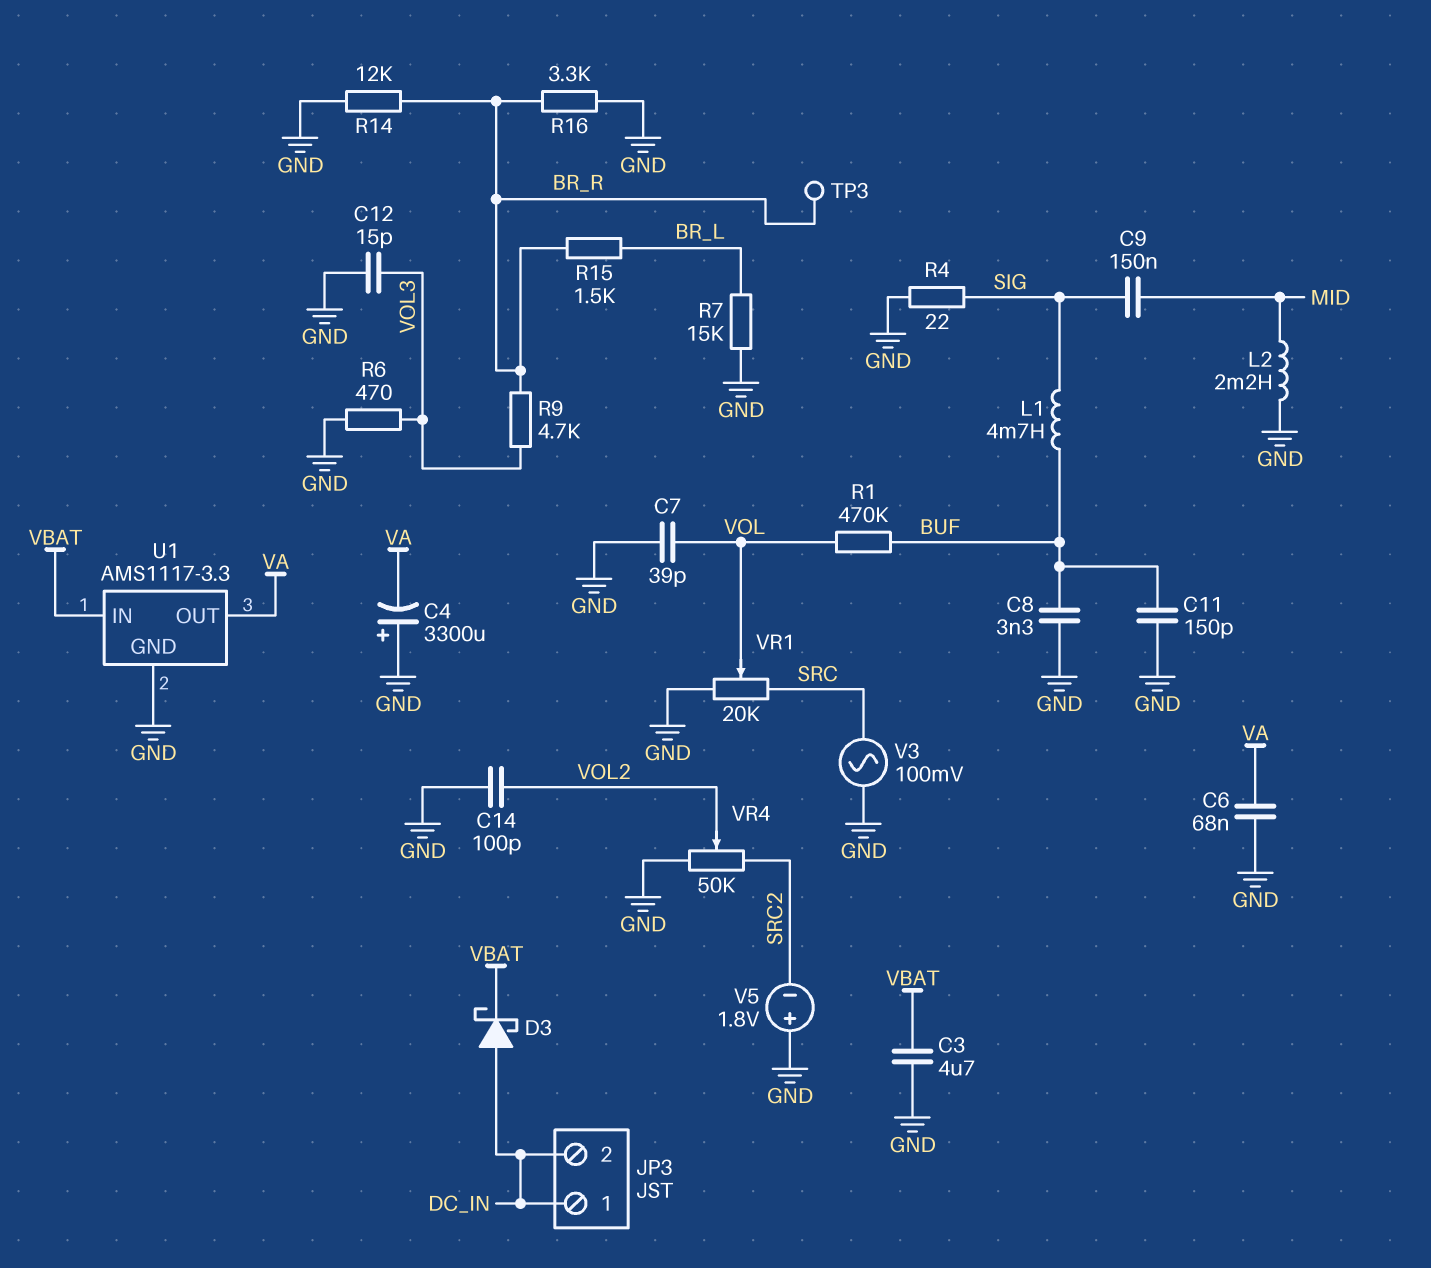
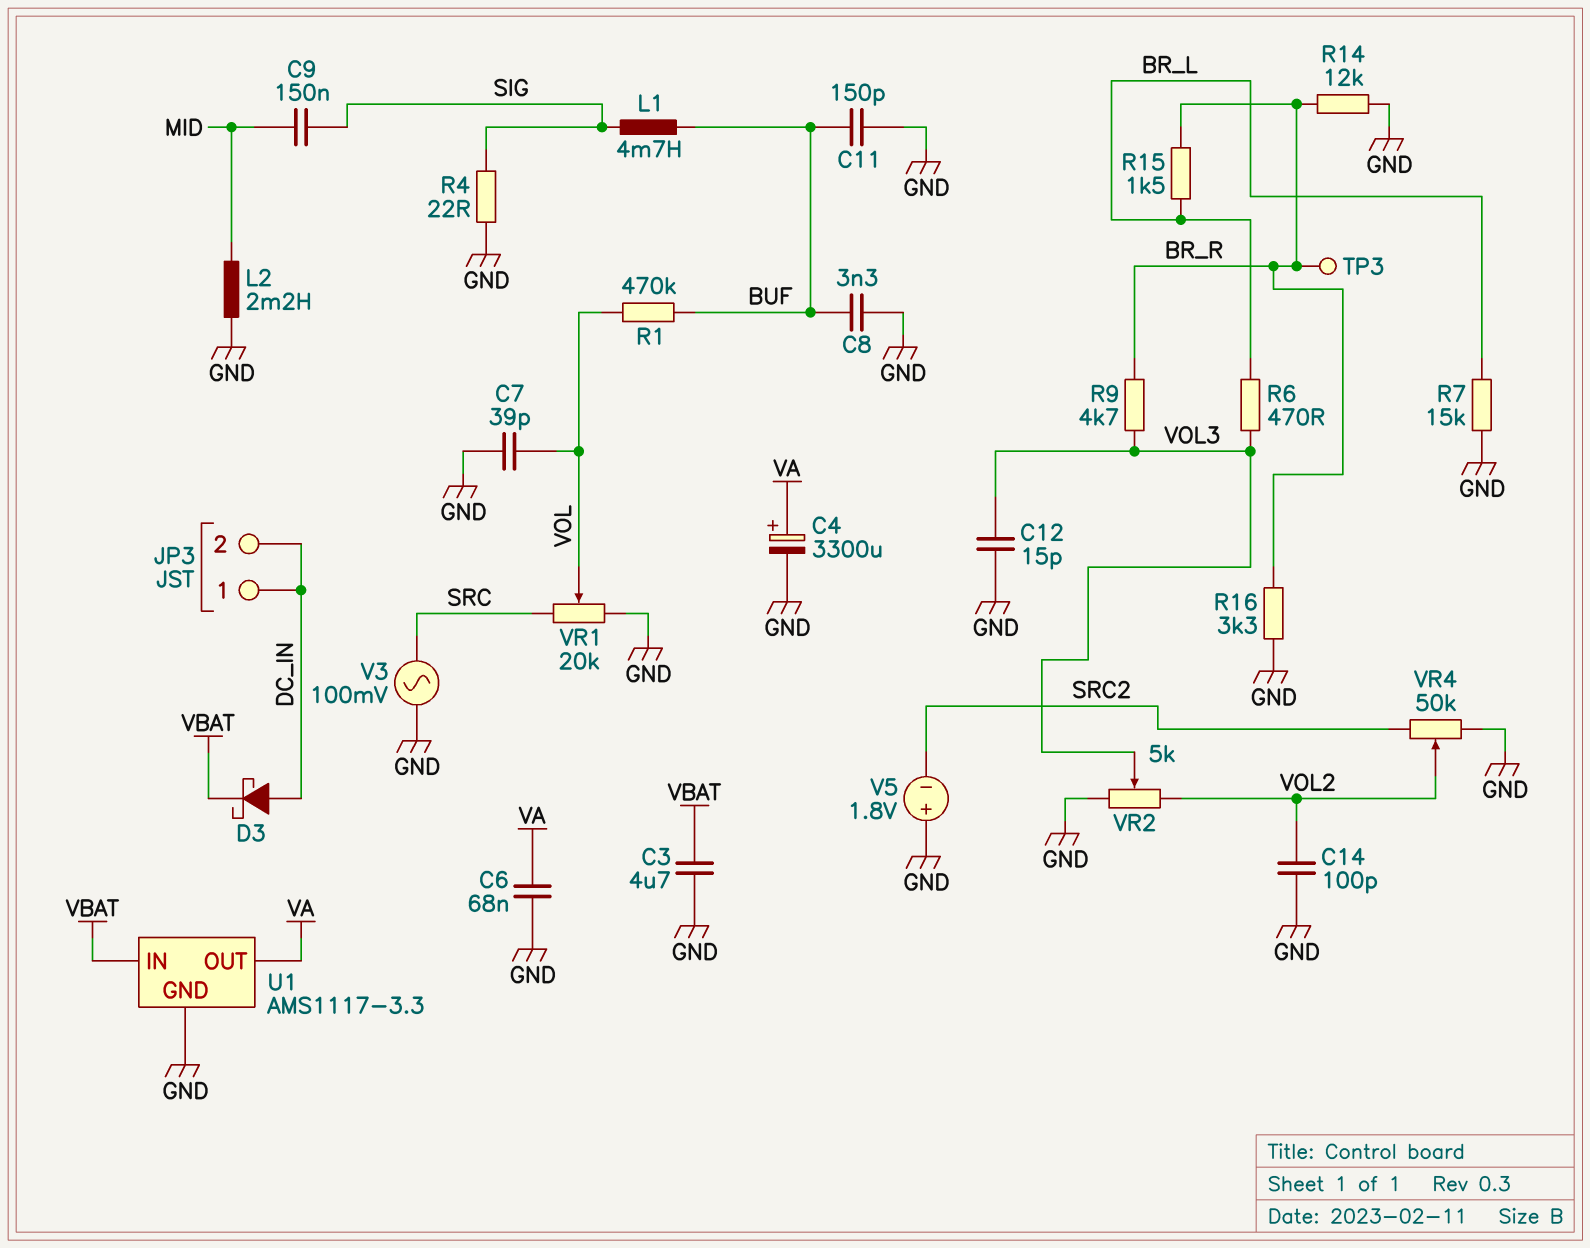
C4: 3300uF (plus GND, minus VA) -> 3300uF (plus VA, minus GND)
R6: 470 (GND, VOL3) -> 470 (BR_L, VOL3)
VR2: none -> 5k (GND, VOL2, wiper VOL3)

